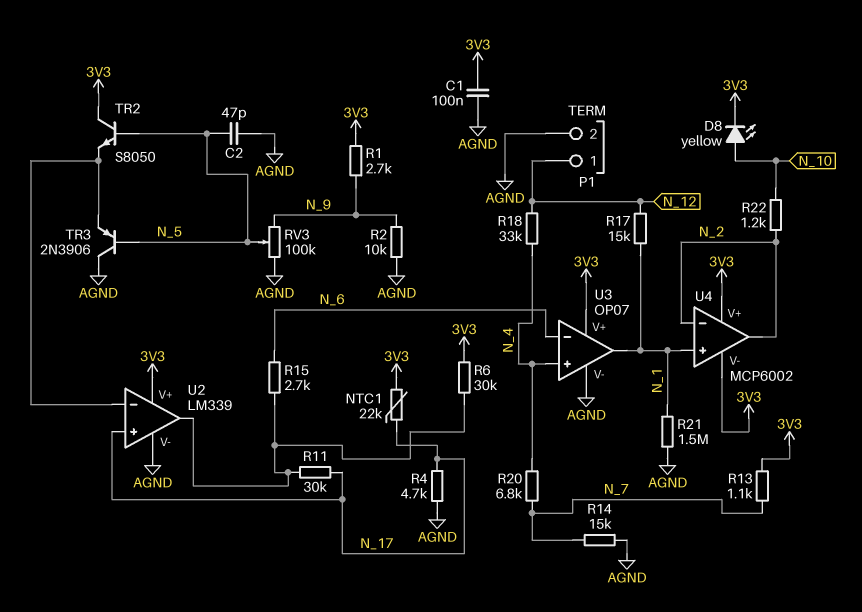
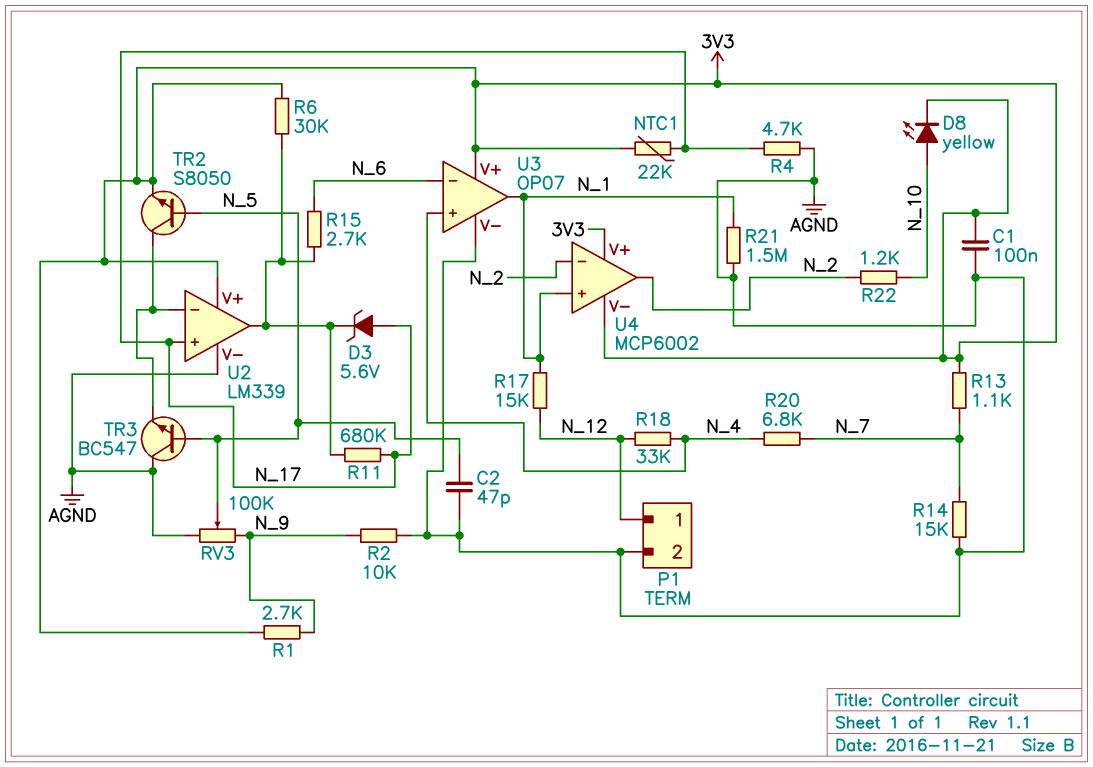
D3: none -> zener 5.6V (A N_17, K U2/out)
R11: 30k (N_17, U2/out) -> 680k (N_17, U2/out)
TR2: NPN S8050 (B N_5, C 3V3, E U2/in-) -> NPN S8050 (B N_5, C U2/in-, E 3V3)
TR3: PNP 2N3906 (B N_5, C AGND, E U2/in-) -> NPN BC547 (B N_5, C AGND, E U2/in-)

